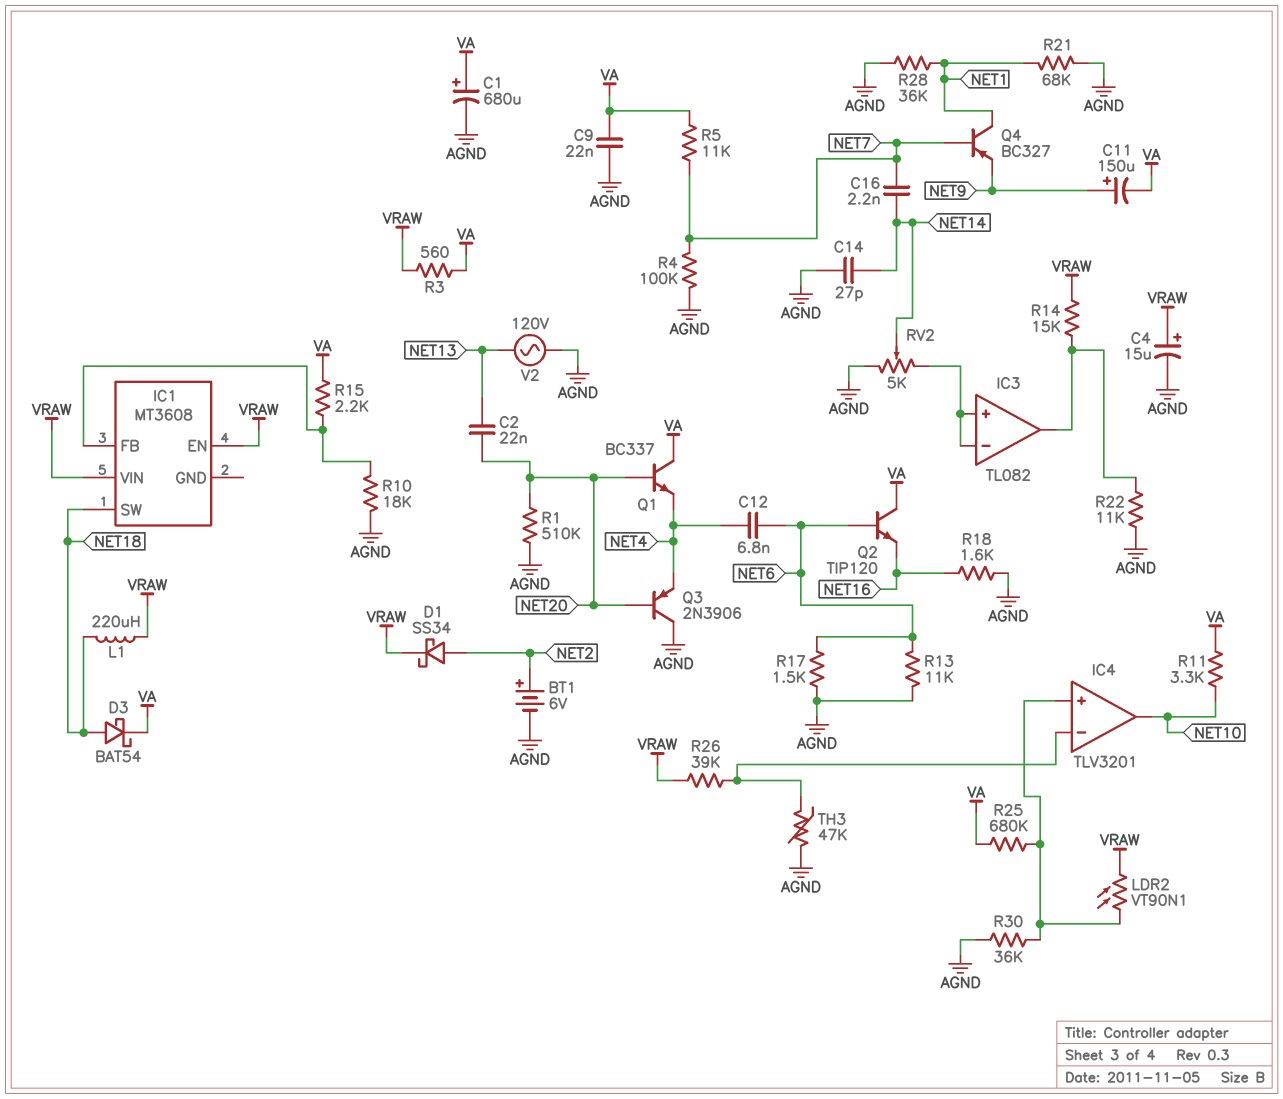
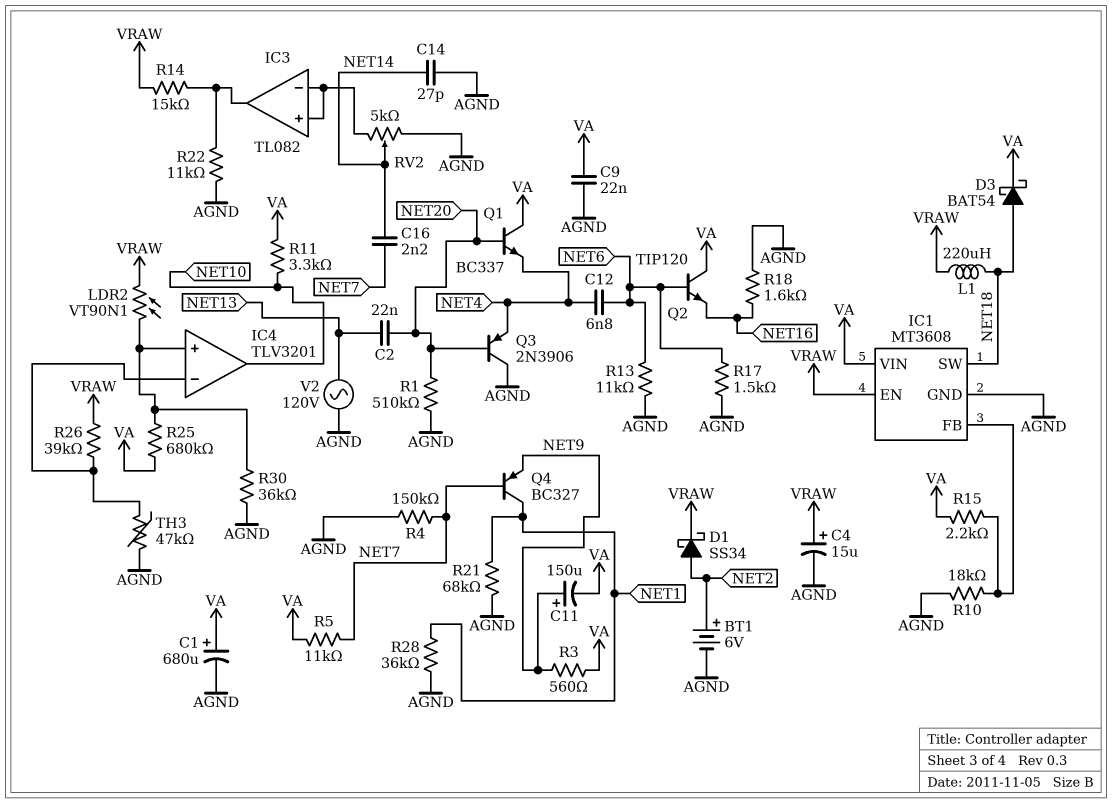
IC1 pin GND: none -> AGND
IC1 pin VIN: VRAW -> VA
R3: 560 (VA, VRAW) -> 560 (NET9, VA)
R4: 100k (AGND, NET7) -> 150k (AGND, NET7)

